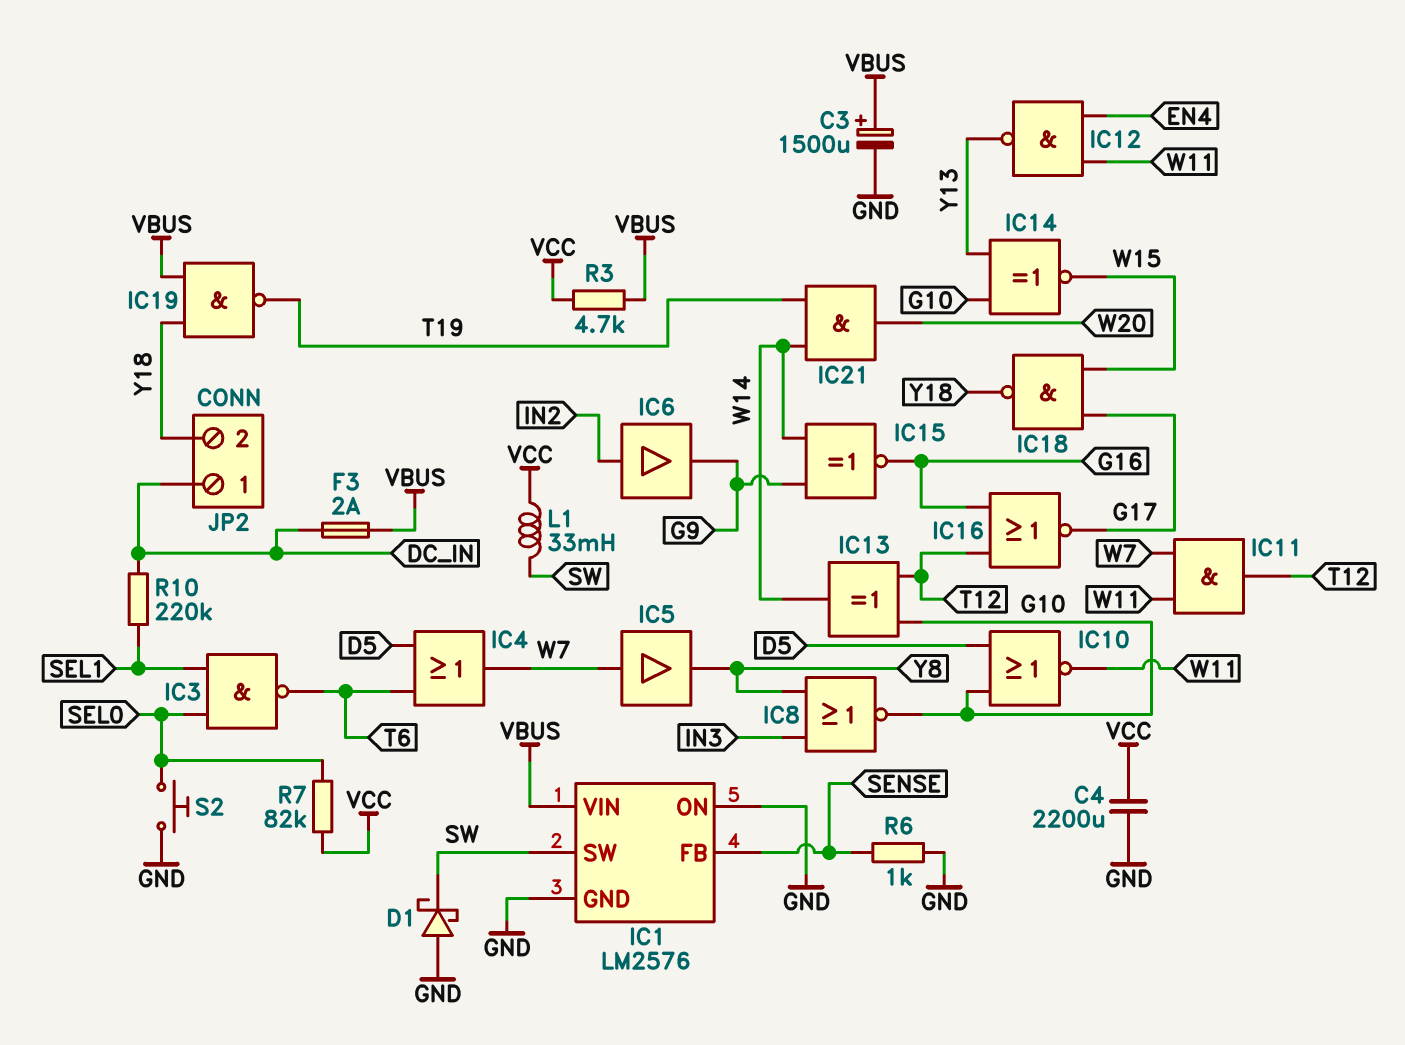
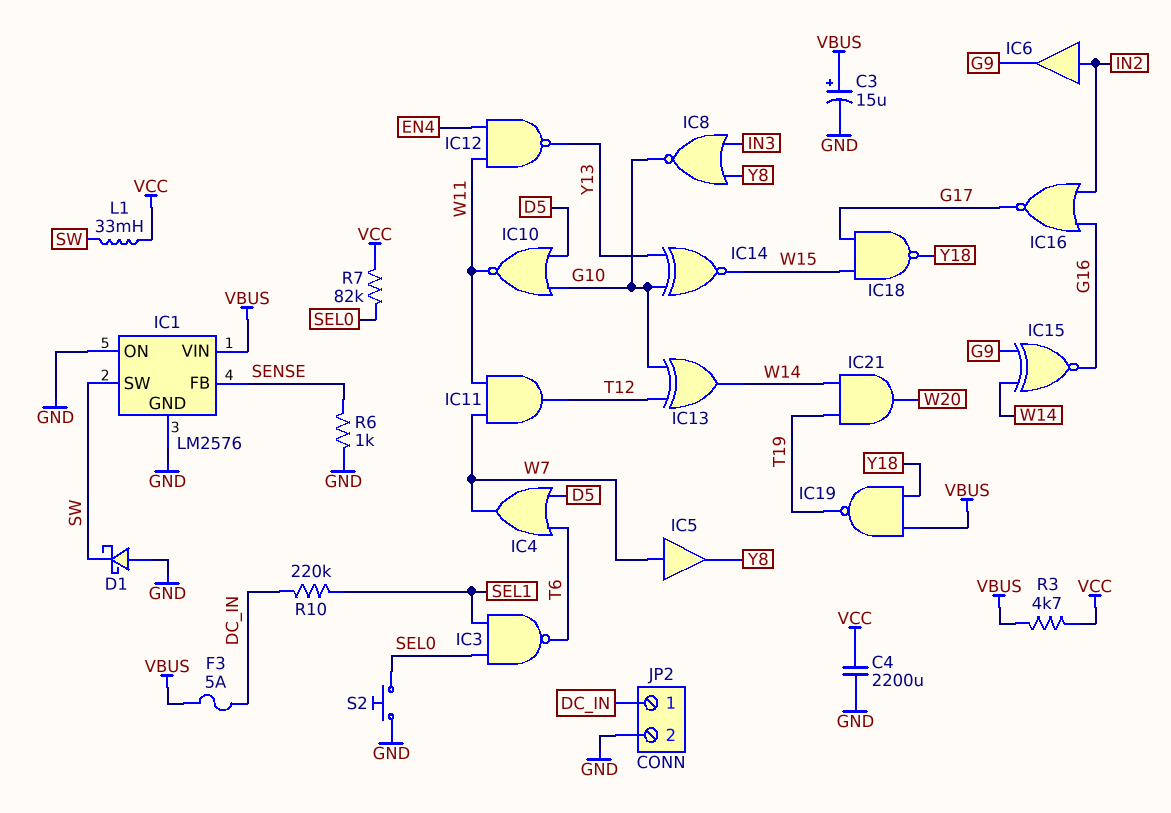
C3: 1500uF (plus VBUS, minus GND) -> 15uF (plus VBUS, minus GND)
F3: 2A (DC_IN, VBUS) -> 5A (DC_IN, VBUS)
IC16: NOR (in G16, in T12, out G17) -> NOR (in G16, in IN2, out G17)
JP2 pin 2: Y18 -> GND

